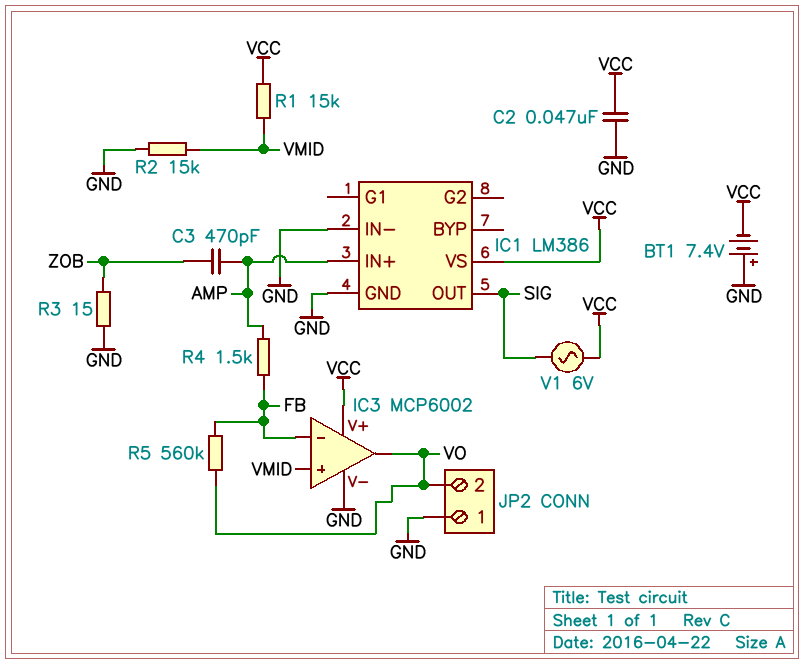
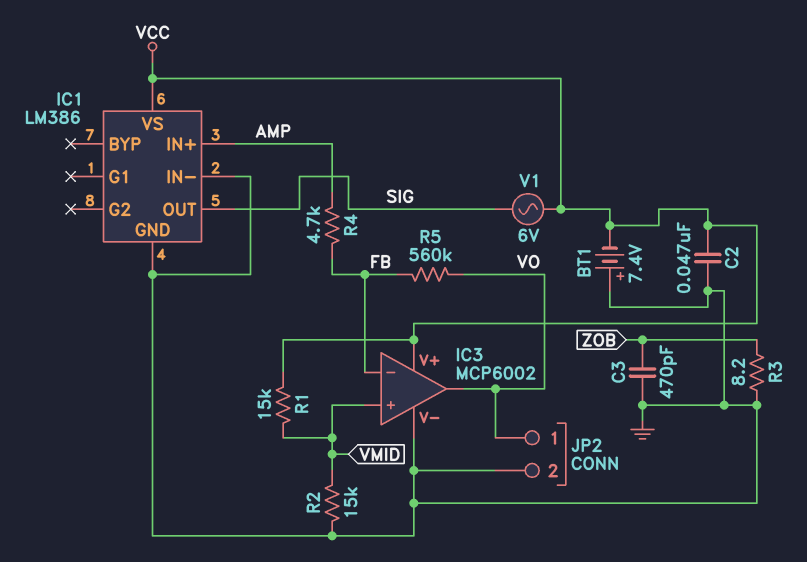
C3: 470pF (AMP, ZOB) -> 470pF (GND, ZOB)
JP2 pin 1: GND -> VO
JP2 pin 2: VO -> GND
R3: 15 (GND, ZOB) -> 8.2 (GND, ZOB)
R4: 1.5k (AMP, FB) -> 4.7k (AMP, FB)

